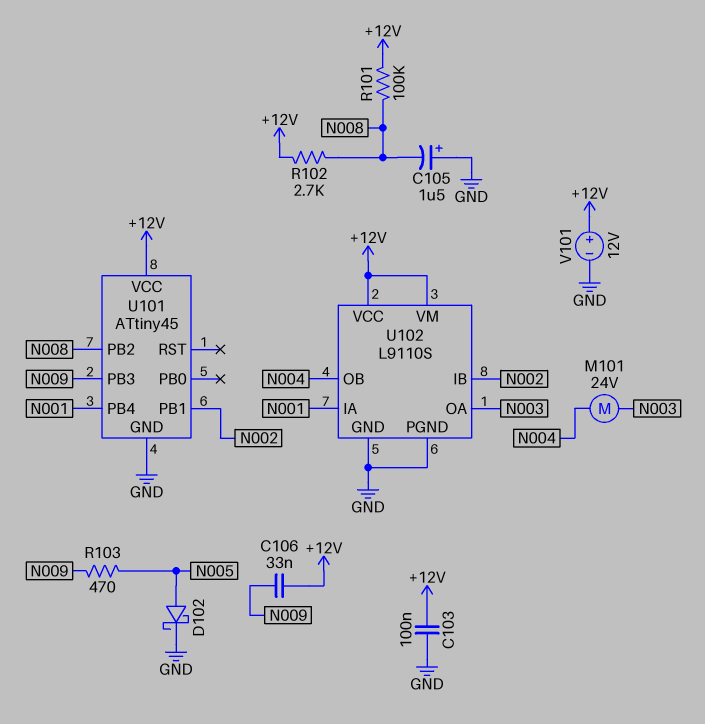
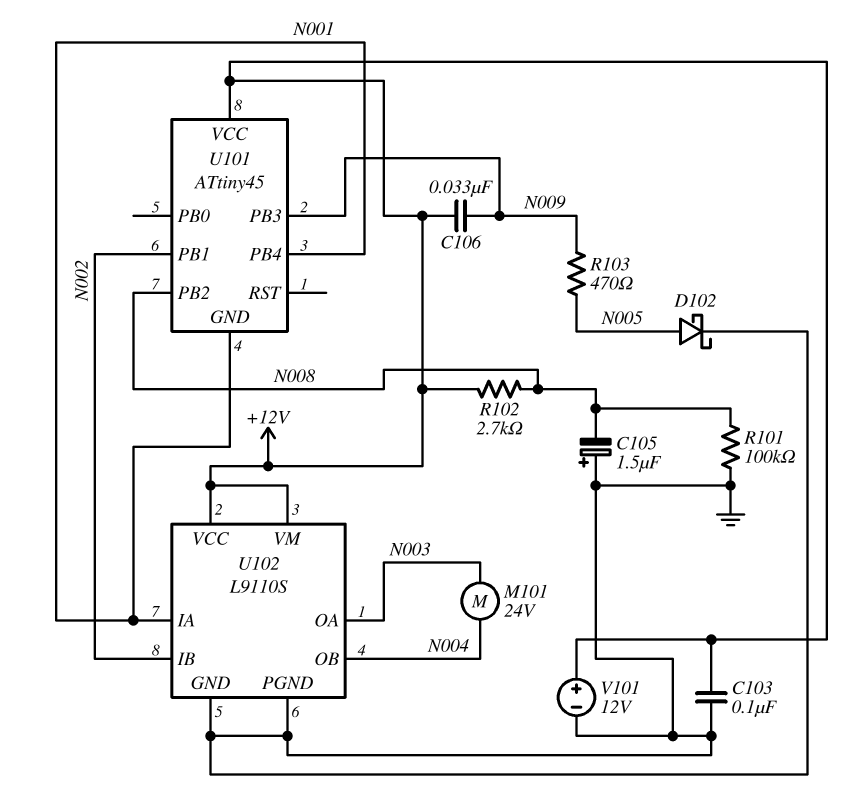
R101: 100k (+12V, N008) -> 100k (GND, N008)
U101 pin GND: GND -> N001

